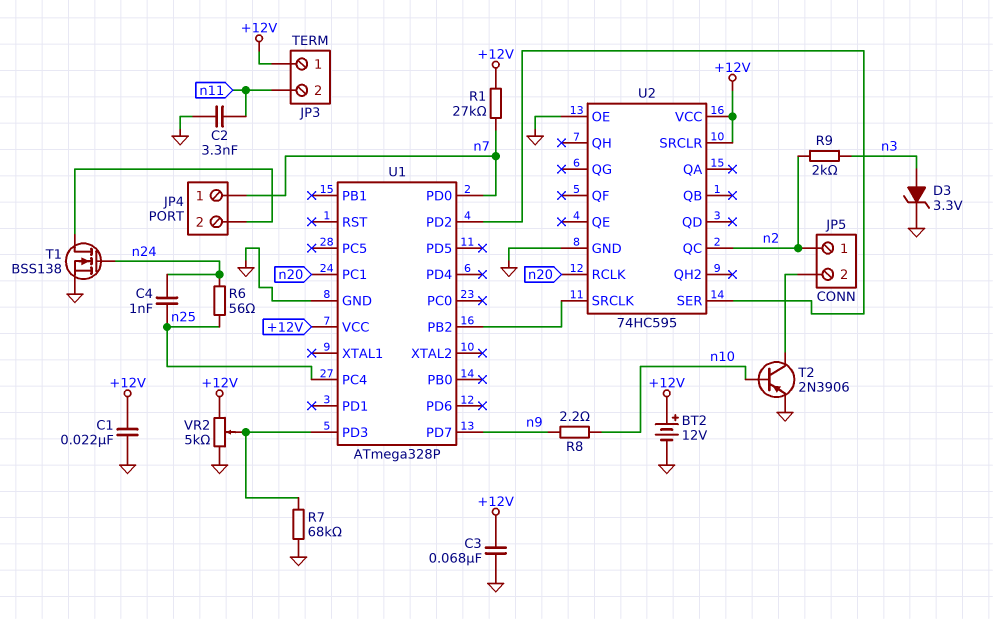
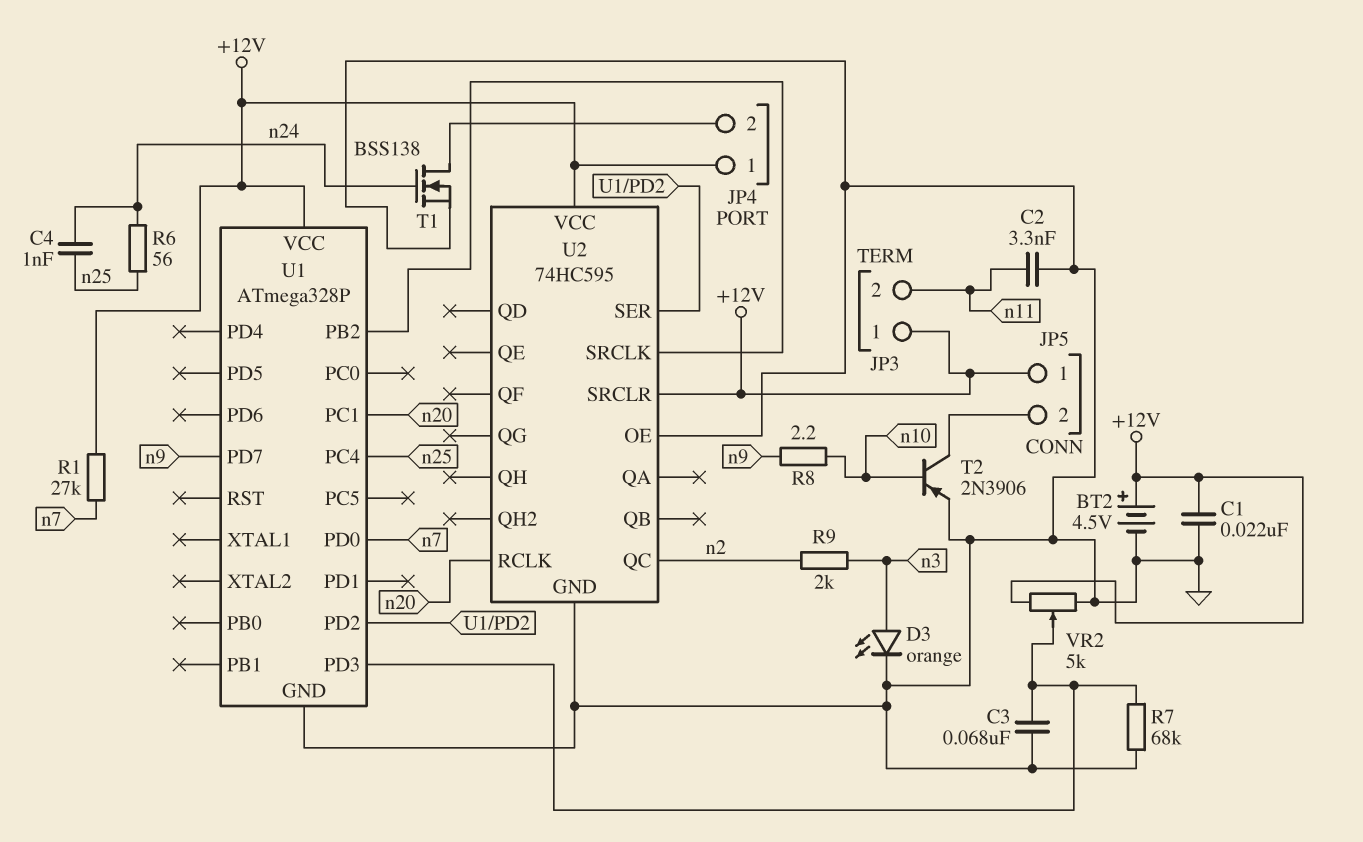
BT2: 12V (plus +12V, minus GND) -> 4.5V (plus +12V, minus GND)
C3: 68nF (+12V, GND) -> 68nF (GND, U1/PD3)
D3: zener 3.3V (A n3, K GND) -> LED orange (A n3, K GND)
JP4 pin 1: n7 -> +12V
JP5 pin 1: n2 -> +12V

